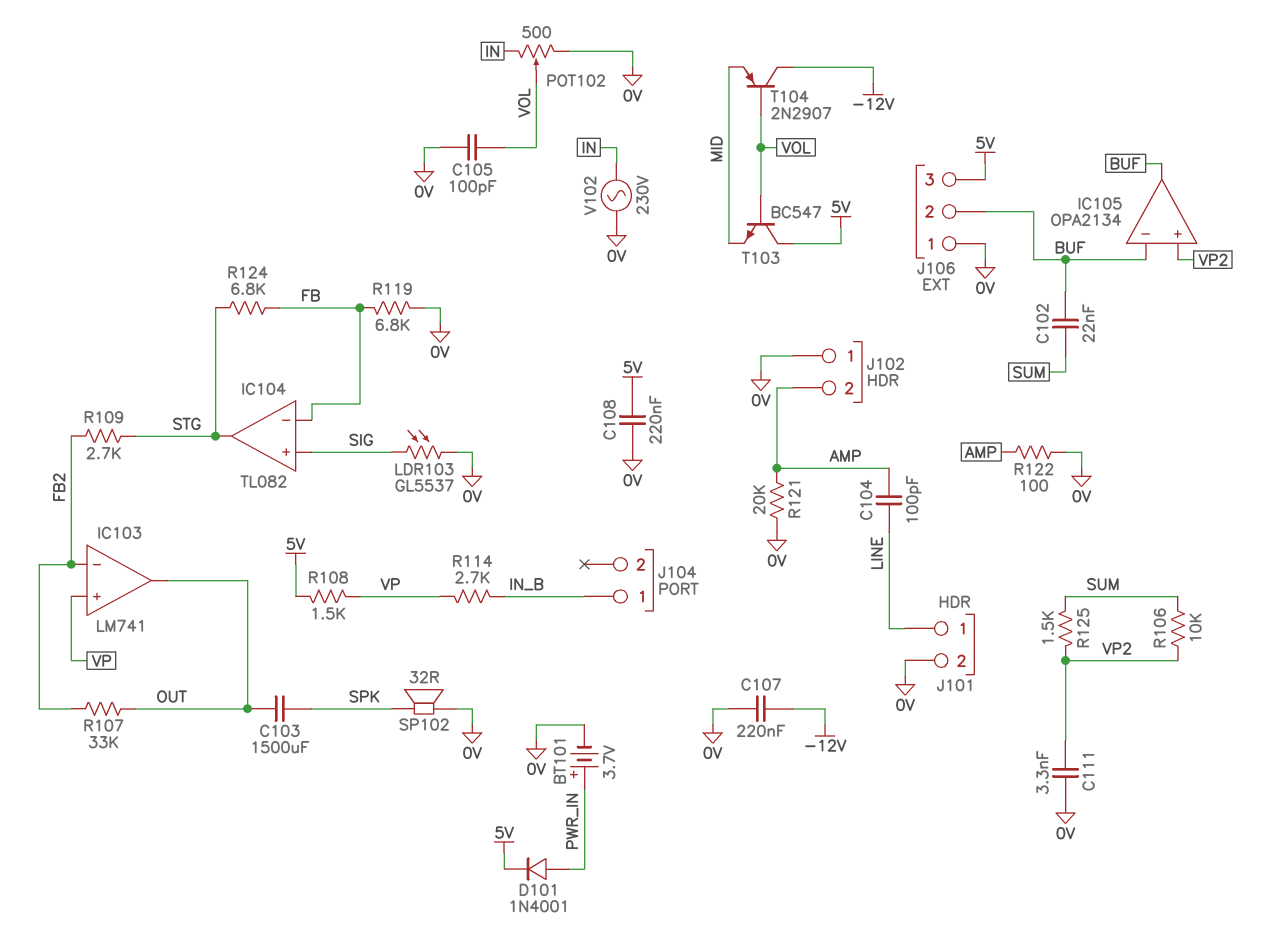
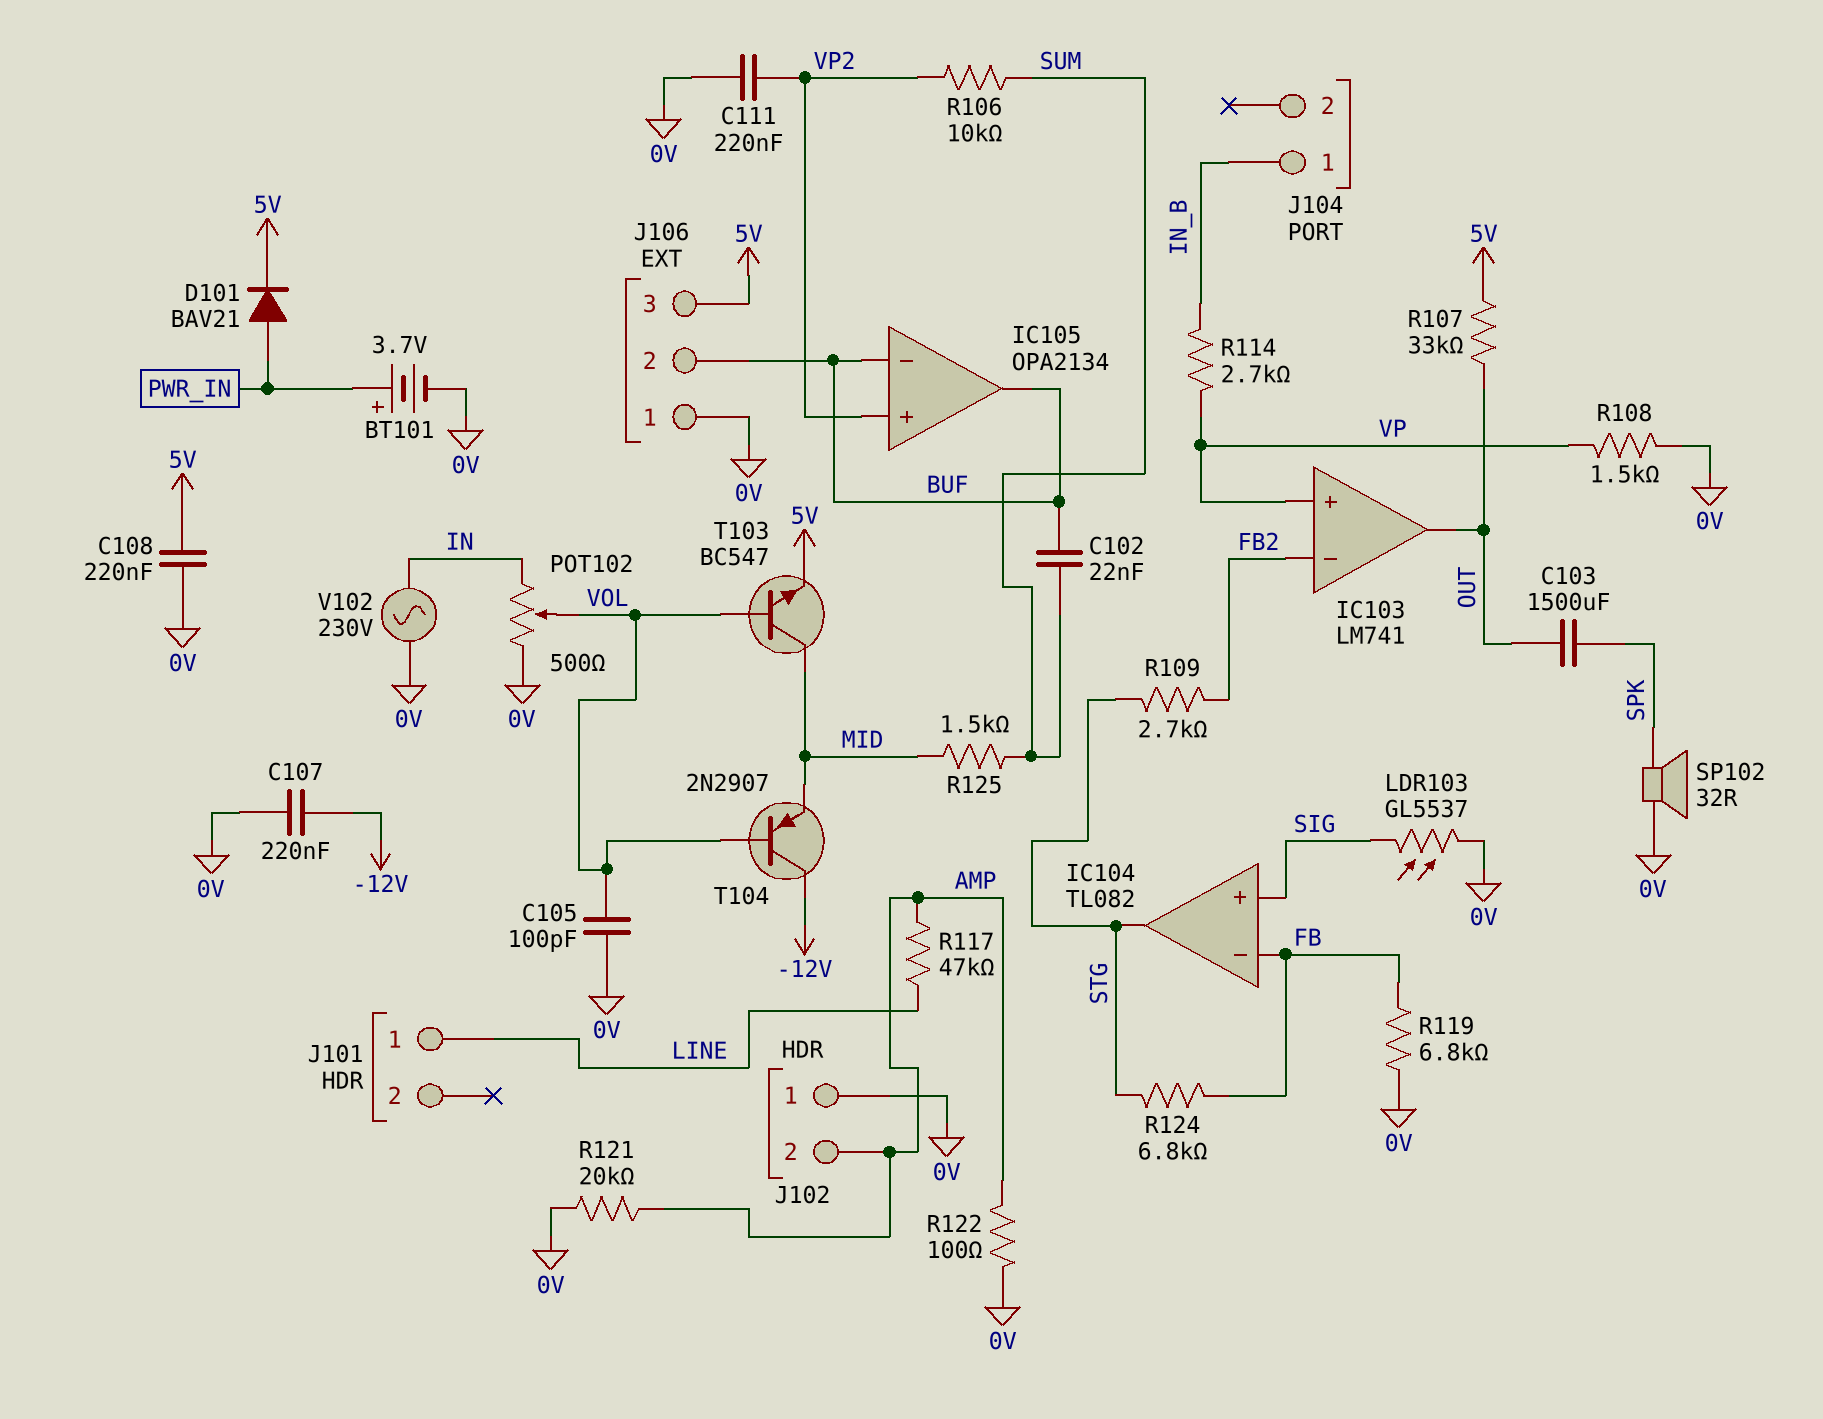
C104: 100pF (AMP, LINE) -> none
C111: 3.3nF (0V, VP2) -> 220nF (0V, VP2)
D101: diode 1N4001 (A PWR_IN, K 5V) -> diode BAV21 (A PWR_IN, K 5V)
J101 pin 2: 0V -> none
R107: 33k (FB2, OUT) -> 33k (5V, OUT)
R108: 1.5k (5V, VP) -> 1.5k (0V, VP)
R117: none -> 47k (AMP, LINE)
R125: 1.5k (SUM, VP2) -> 1.5k (MID, SUM)
T103: NPN BC547 (B VOL, C 5V, E MID) -> NPN BC547 (B VOL, C MID, E 5V)

